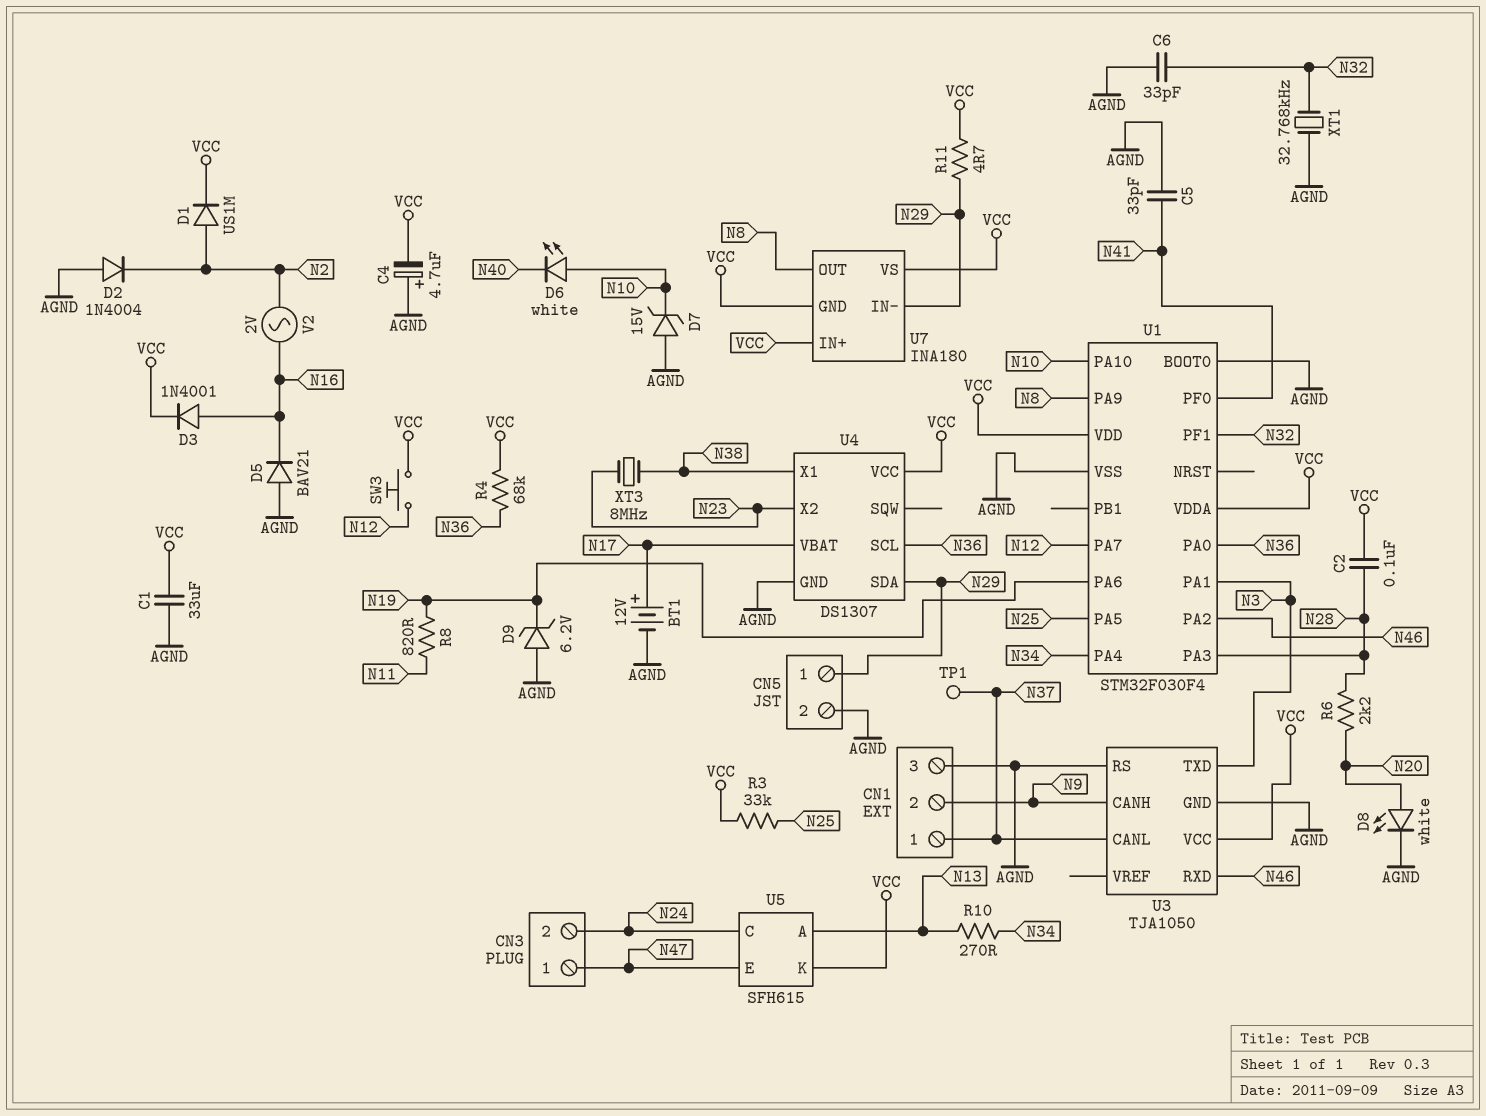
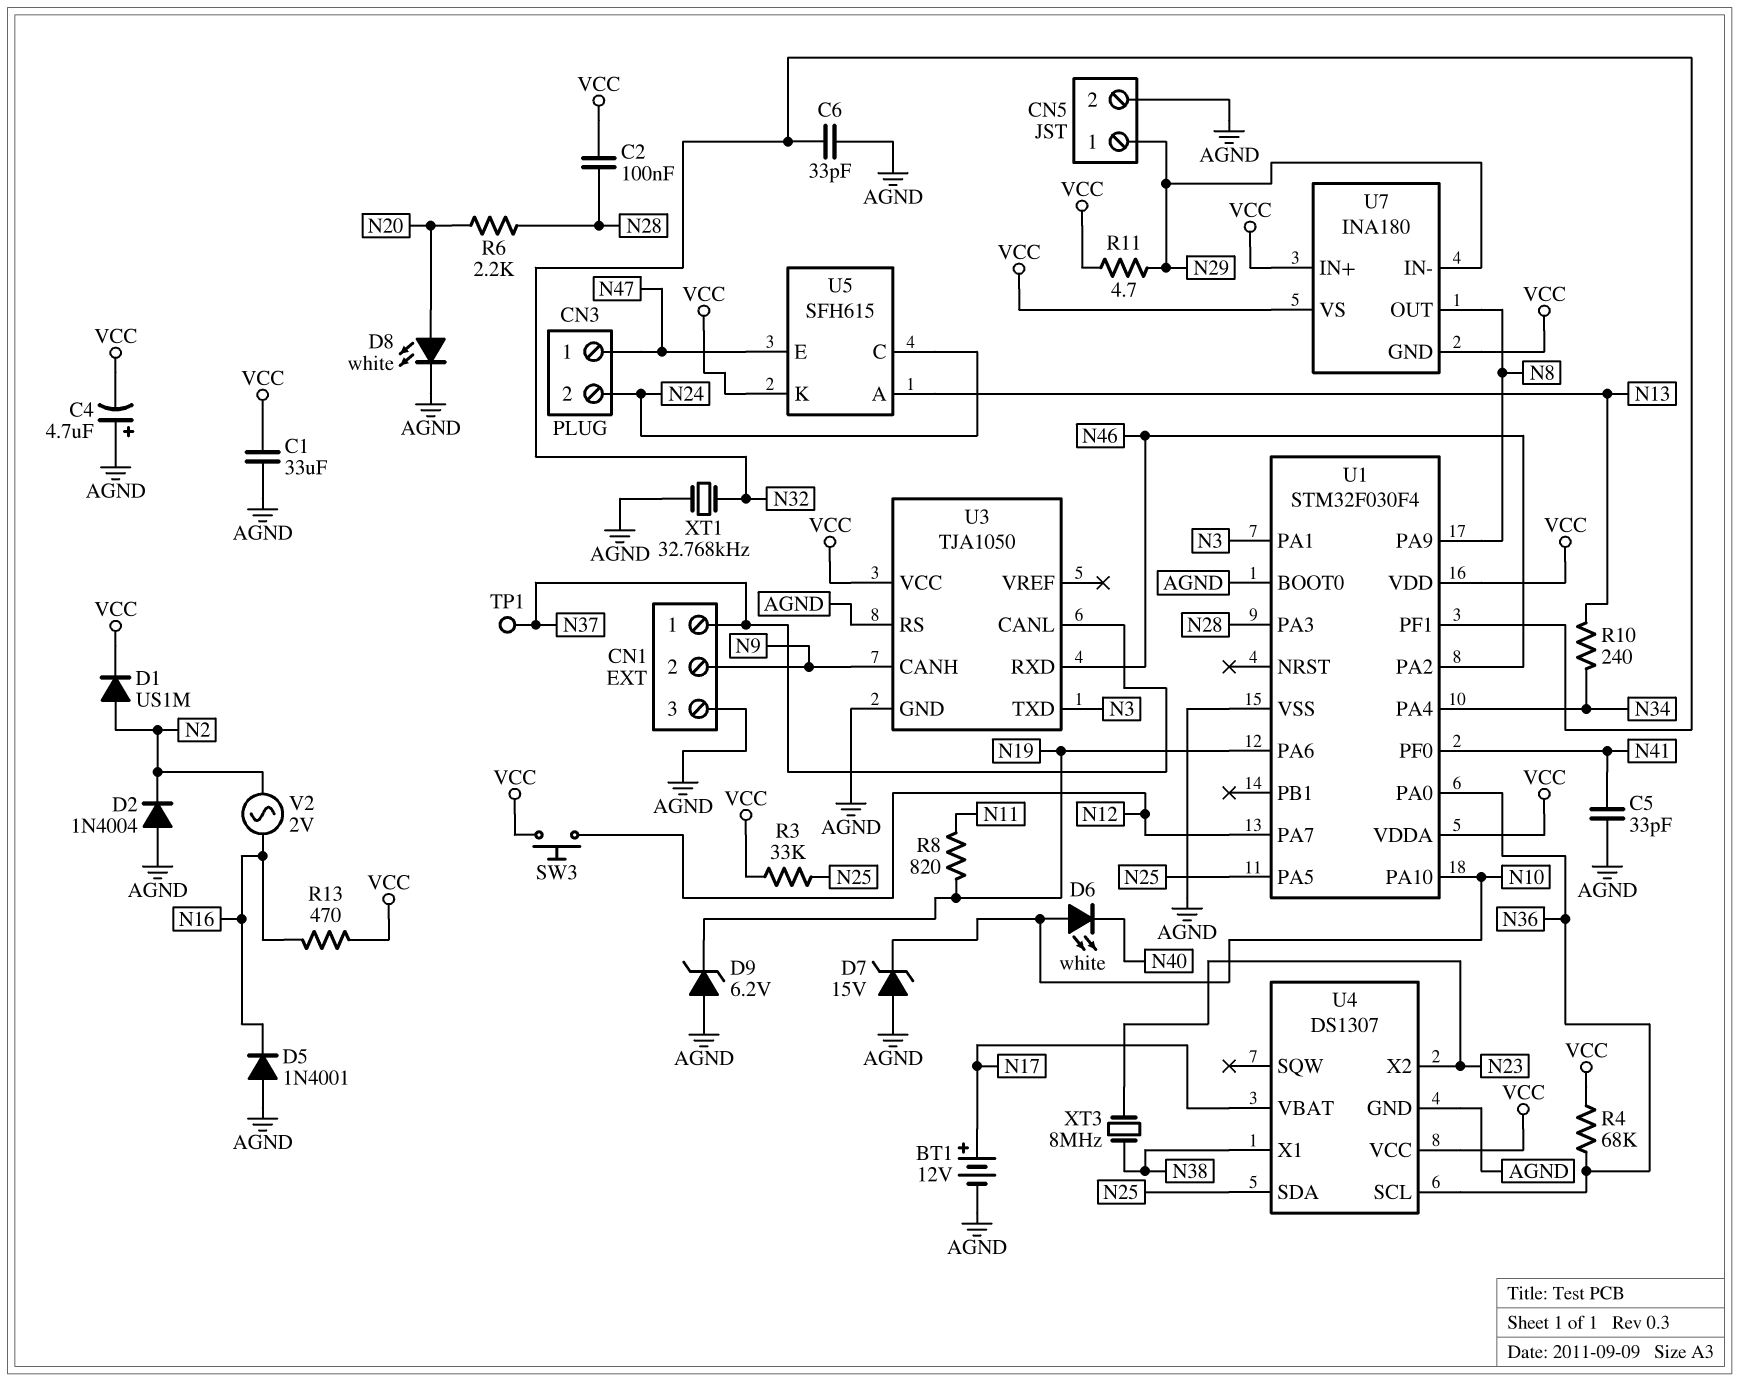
D3: diode 1N4001 (A N16, K VCC) -> none
D5: diode BAV21 (A AGND, K N16) -> diode 1N4001 (A AGND, K N16)
R10: 270 (N13, N34) -> 240 (N13, N34)
R13: none -> 470 (N16, VCC)
U4 pin SDA: N29 -> N25

